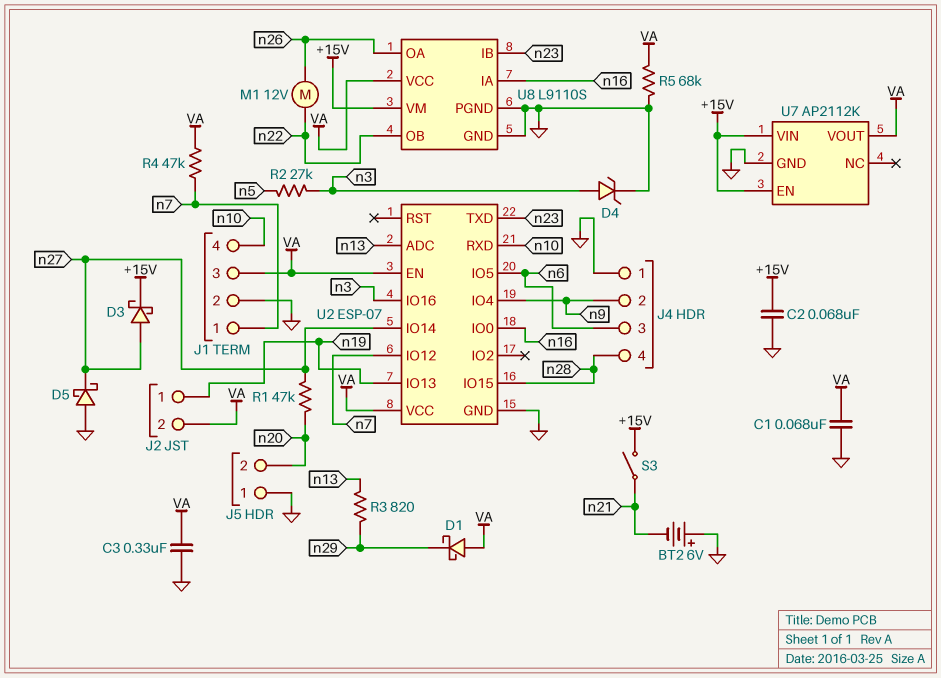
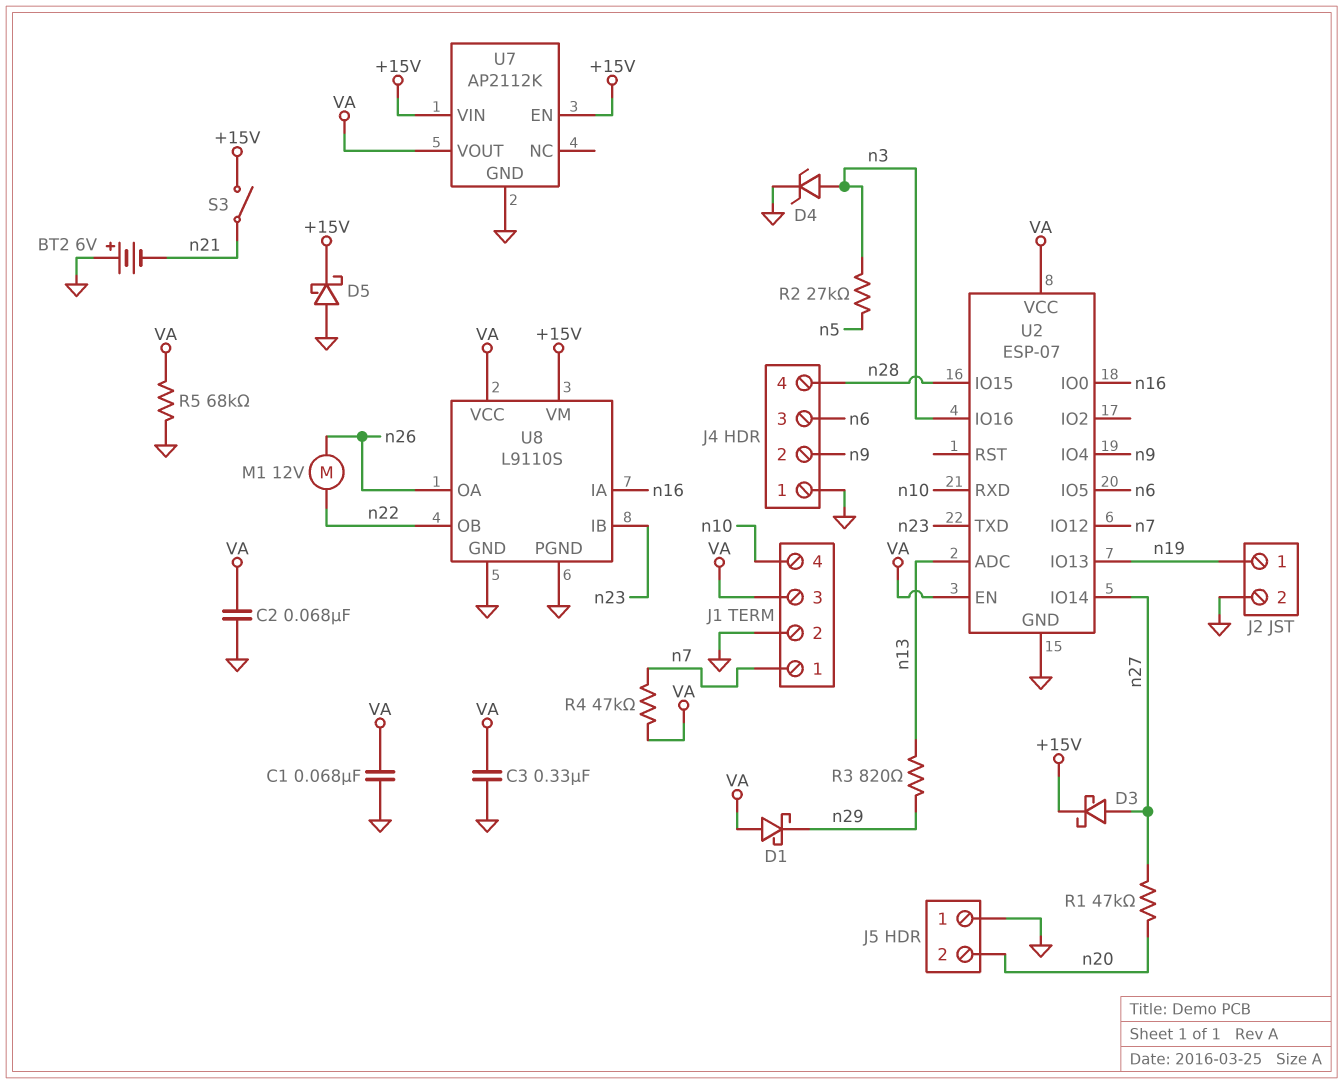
C2: 68nF (+15V, GND) -> 68nF (GND, VA)
D5: schottky (A GND, K n27) -> schottky (A GND, K +15V)
J2 pin 2: VA -> GND

